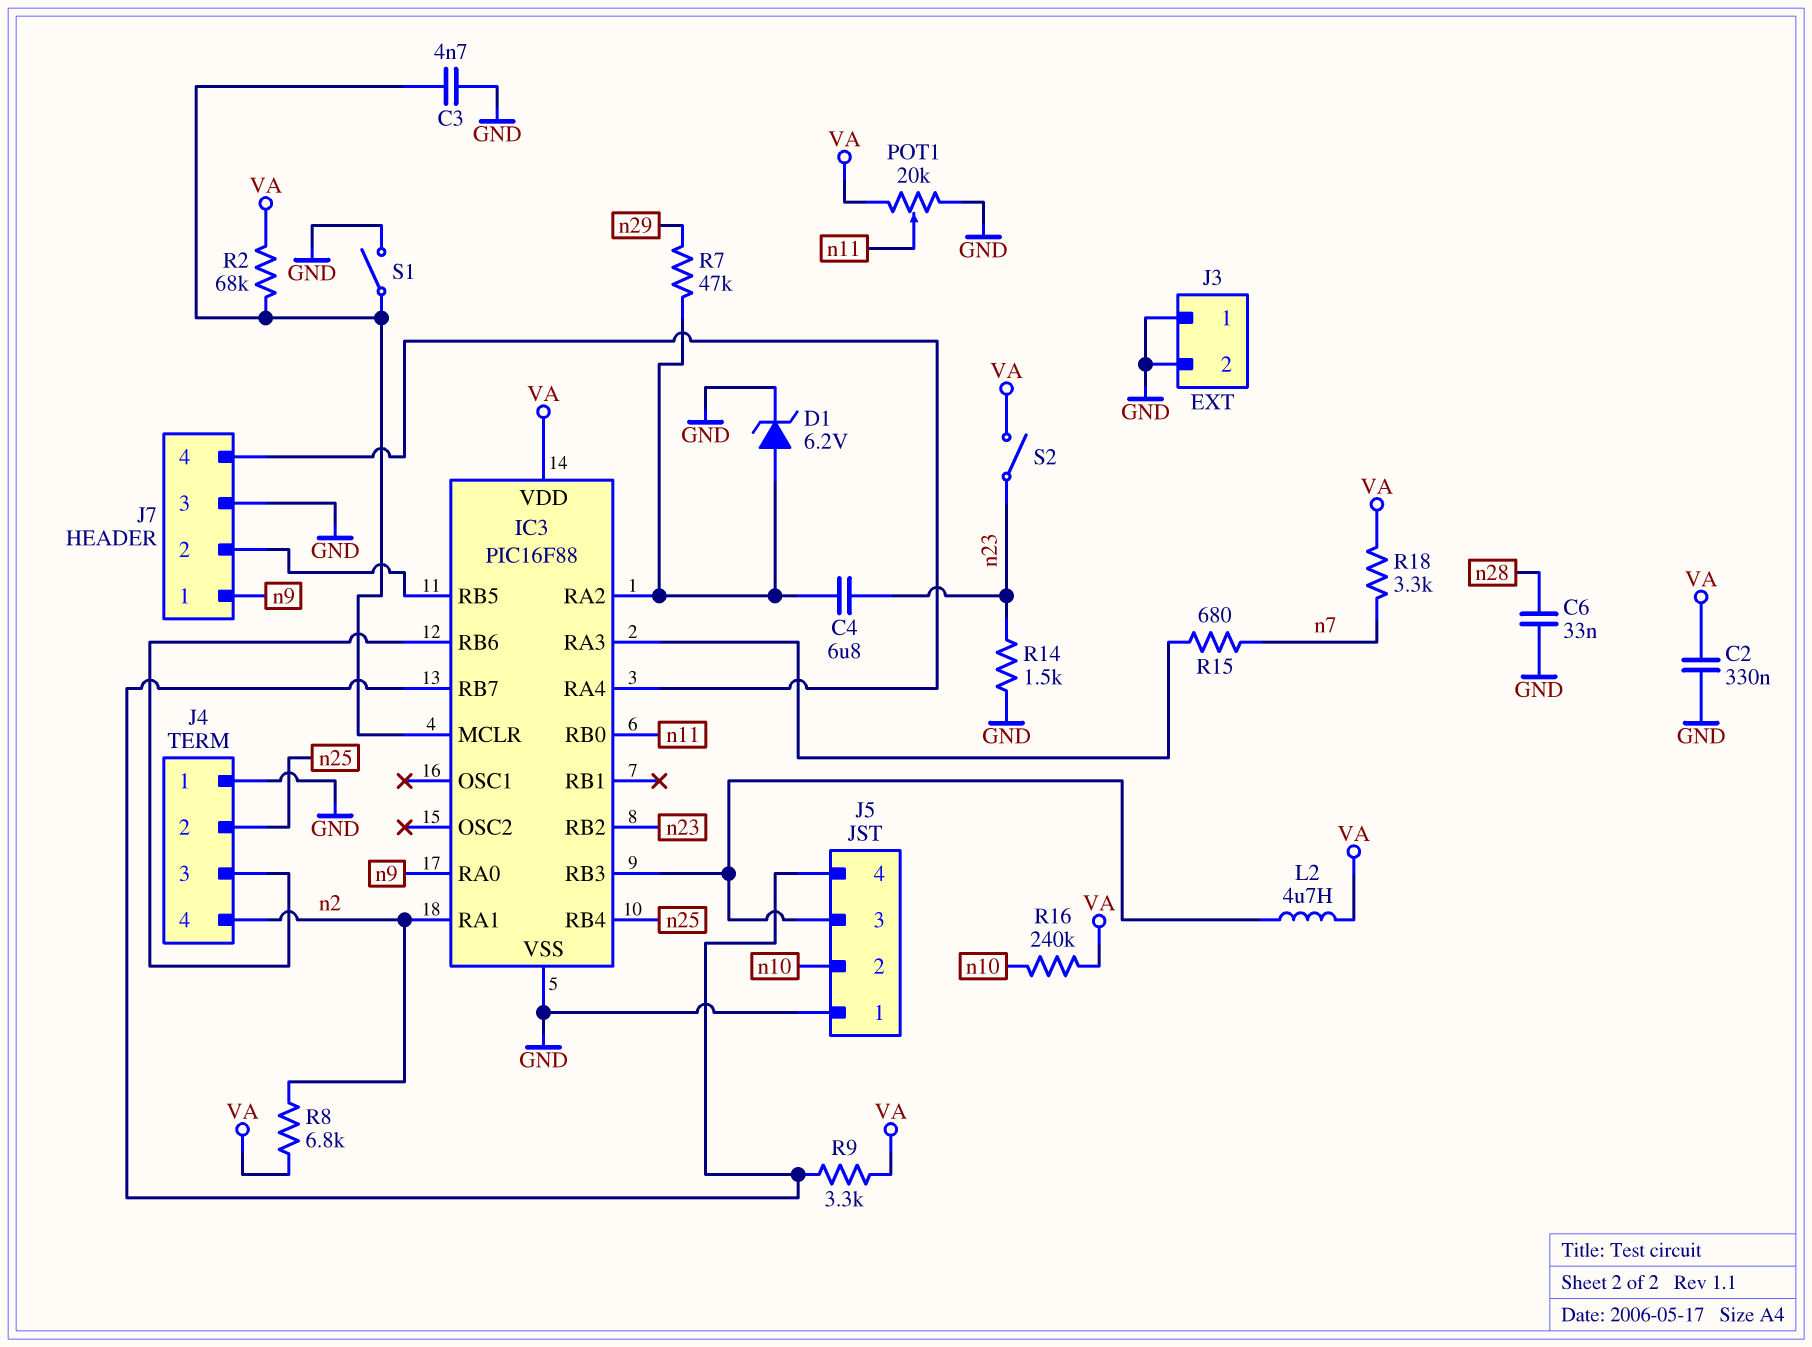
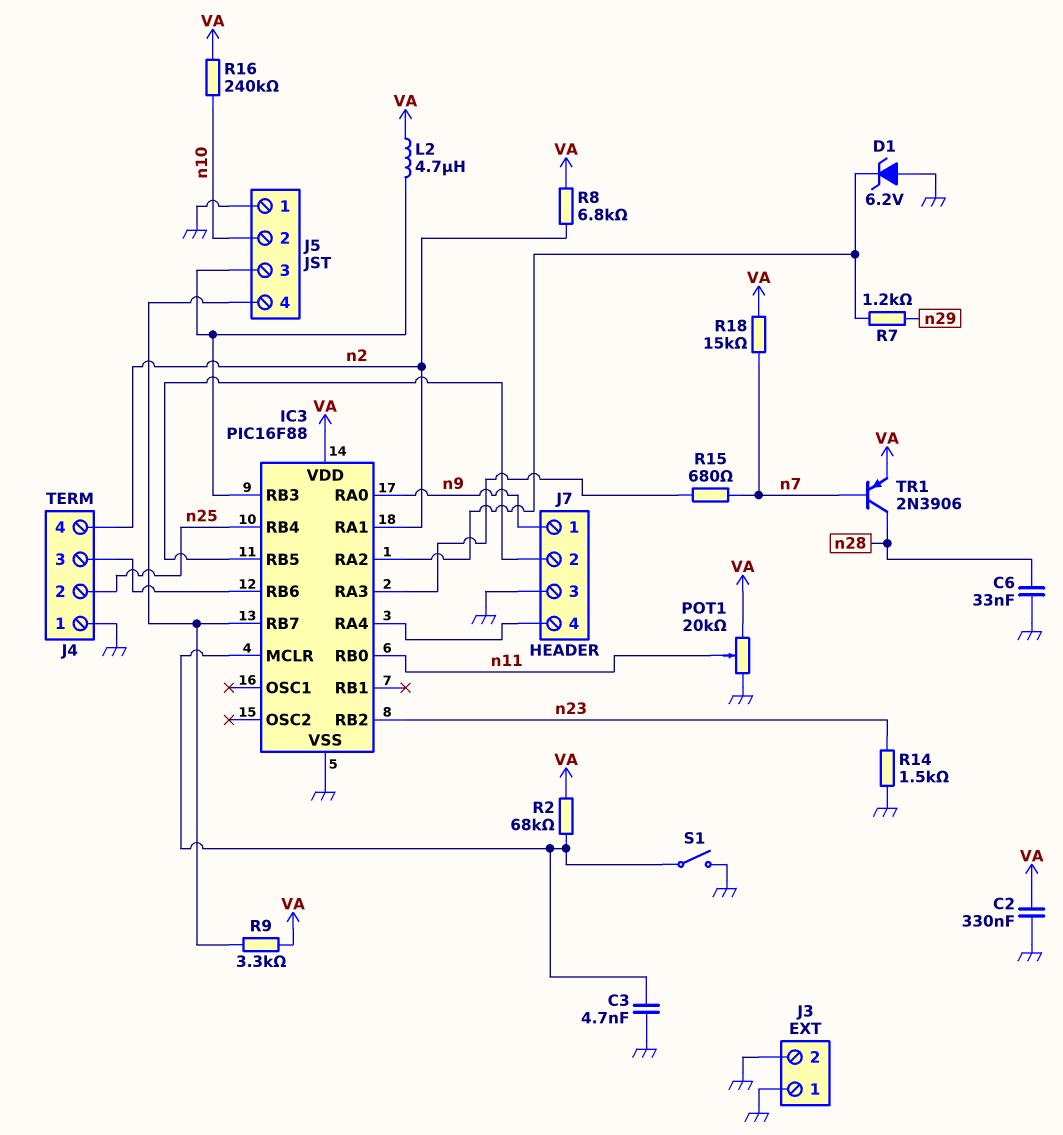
C4: 6.8uF (IC3/RA2, n23) -> none
D1: zener 6.2V (A IC3/RA2, K GND) -> zener 6.2V (A GND, K IC3/RA2)
R7: 47k (IC3/RA2, n29) -> 1.2k (IC3/RA2, n29)
R18: 3.3k (VA, n7) -> 15k (VA, n7)
S2: switch (VA, n23) -> none
TR1: none -> PNP 2N3906 (B n7, C n28, E VA)

